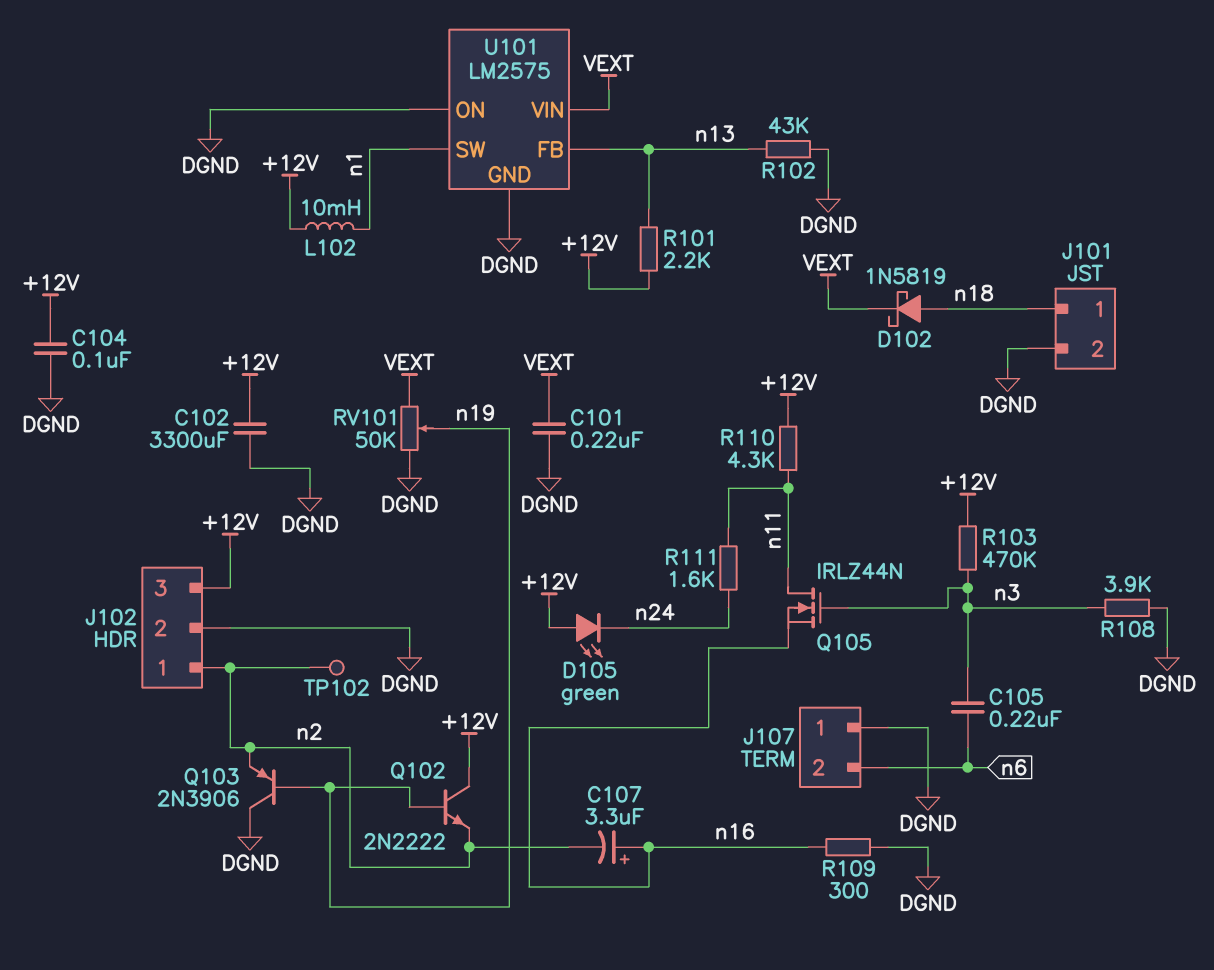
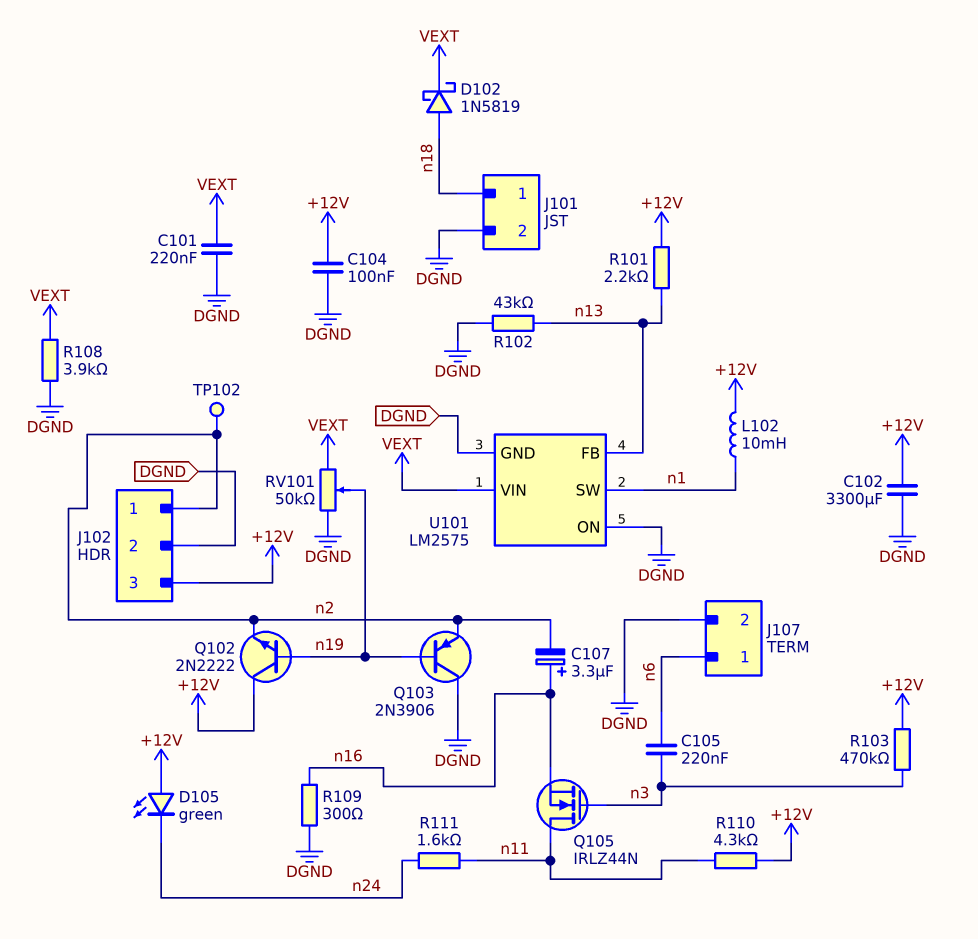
J107 pin 1: DGND -> n6
J107 pin 2: n6 -> DGND
R108: 3.9k (DGND, n3) -> 3.9k (DGND, VEXT)

